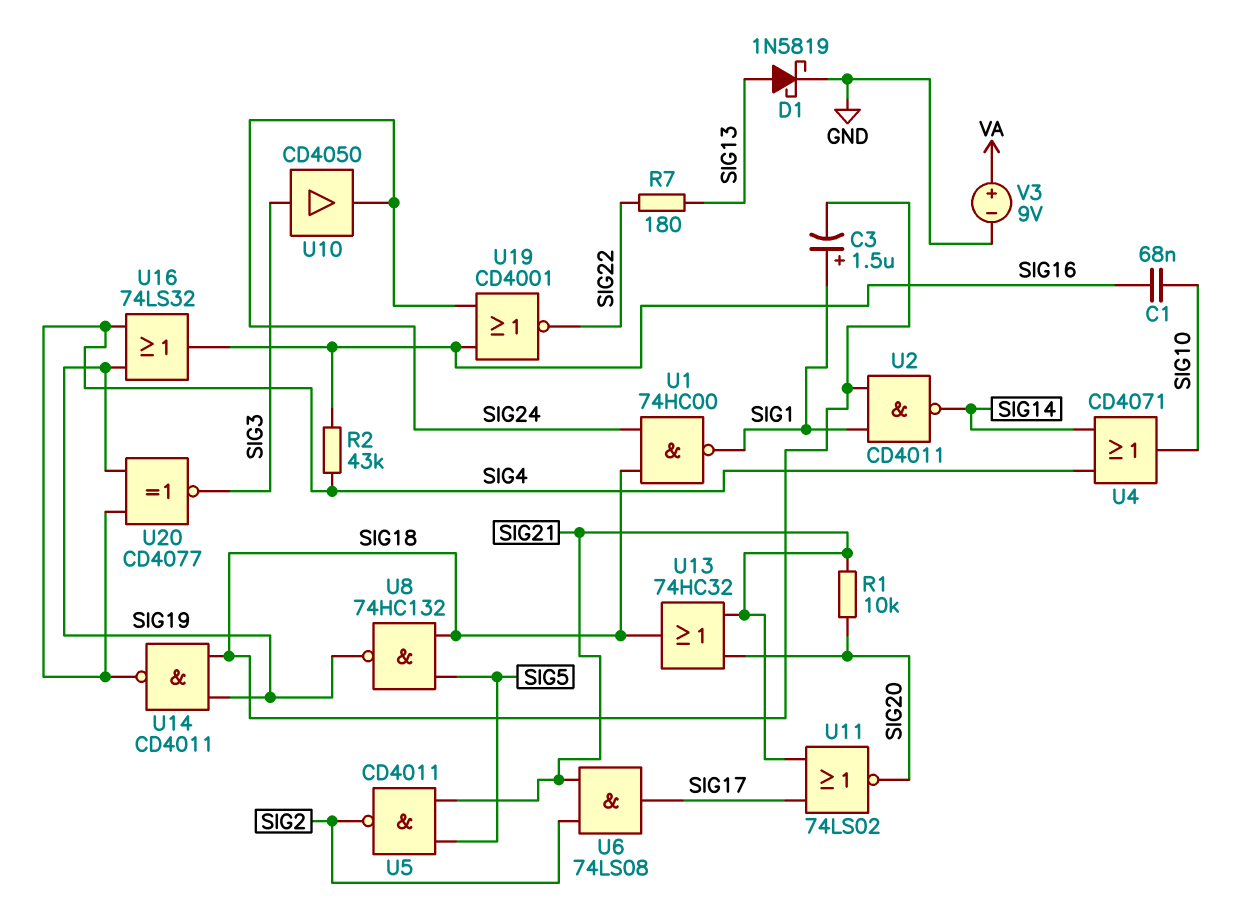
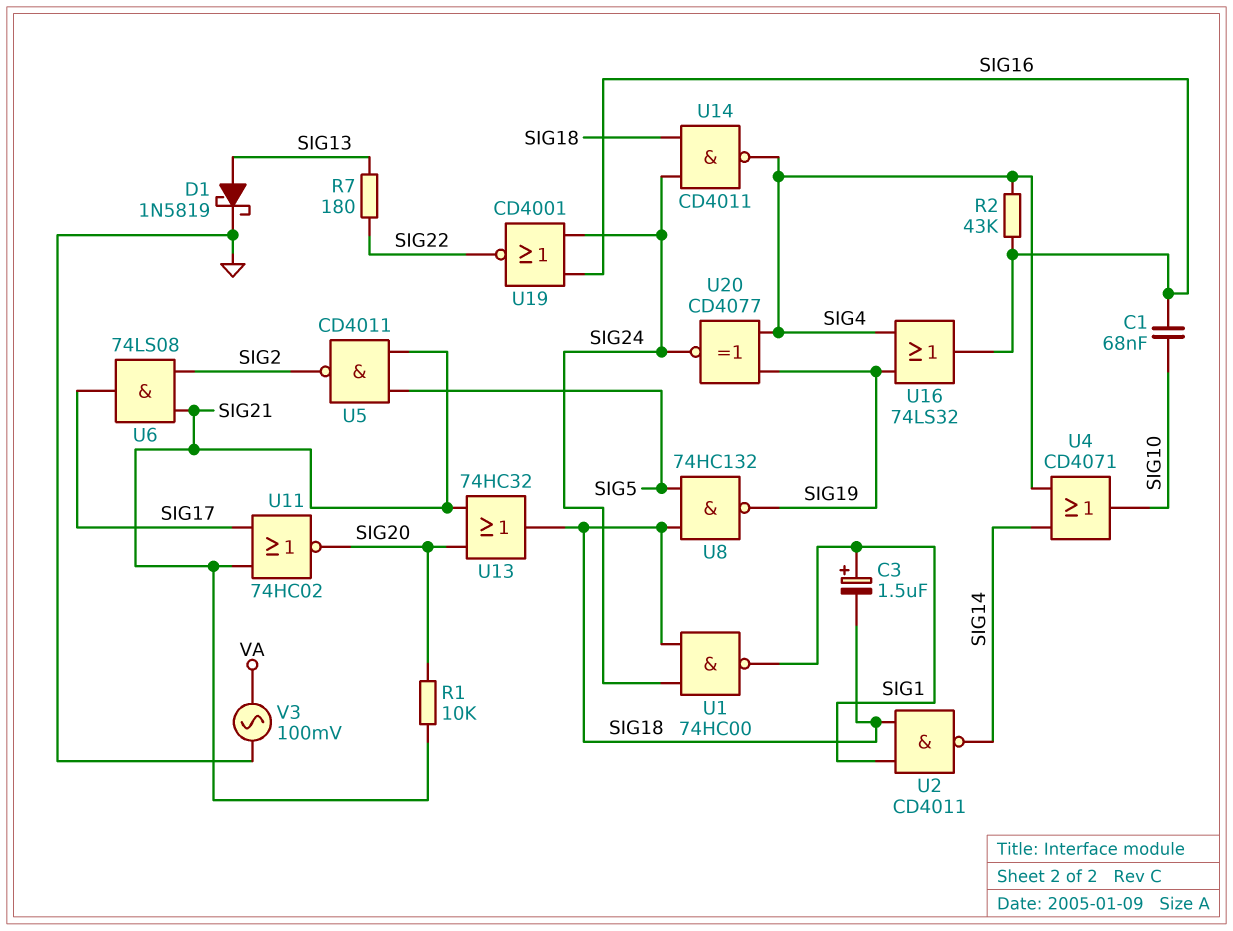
U10: buffer CD4050 (in SIG3, out SIG24) -> none
U11: NOR 74LS02 (in SIG17, in SIG21, out SIG20) -> NOR 74HC02 (in SIG17, in SIG21, out SIG20)
U14: NAND CD4011 (in SIG18, in SIG19, out SIG4) -> NAND CD4011 (in SIG18, in SIG24, out SIG4)
U20: XNOR CD4077 (in SIG4, in SIG19, out SIG3) -> XNOR CD4077 (in SIG4, in SIG19, out SIG24)
V3: 9V (plus VA, minus GND) -> AC 100mV (GND, VA)

